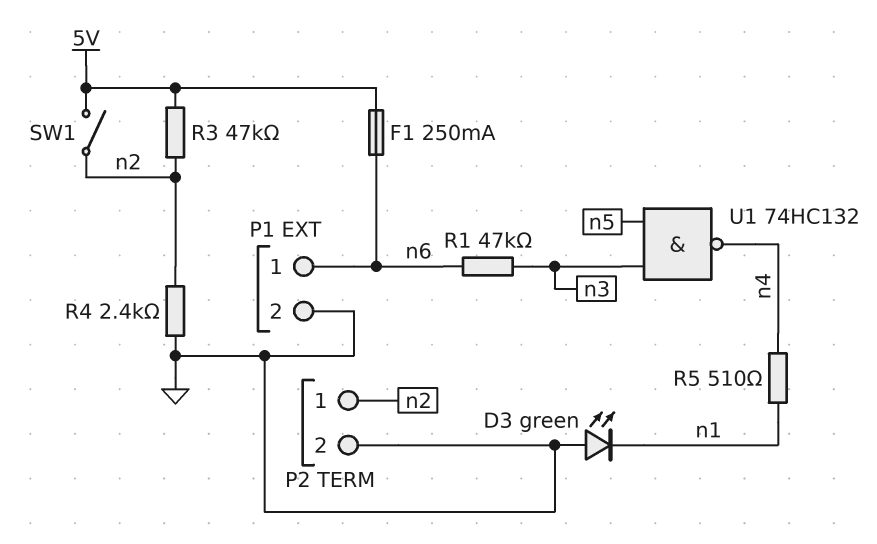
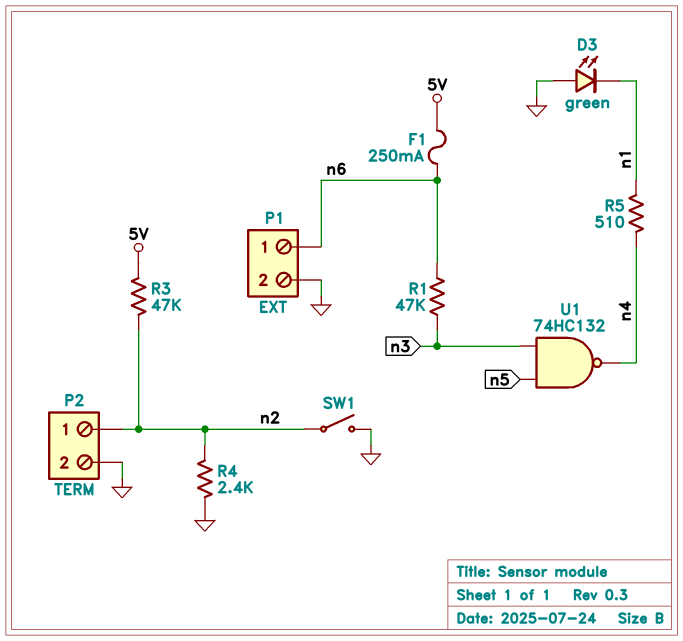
SW1: switch (5V, n2) -> switch (GND, n2)

